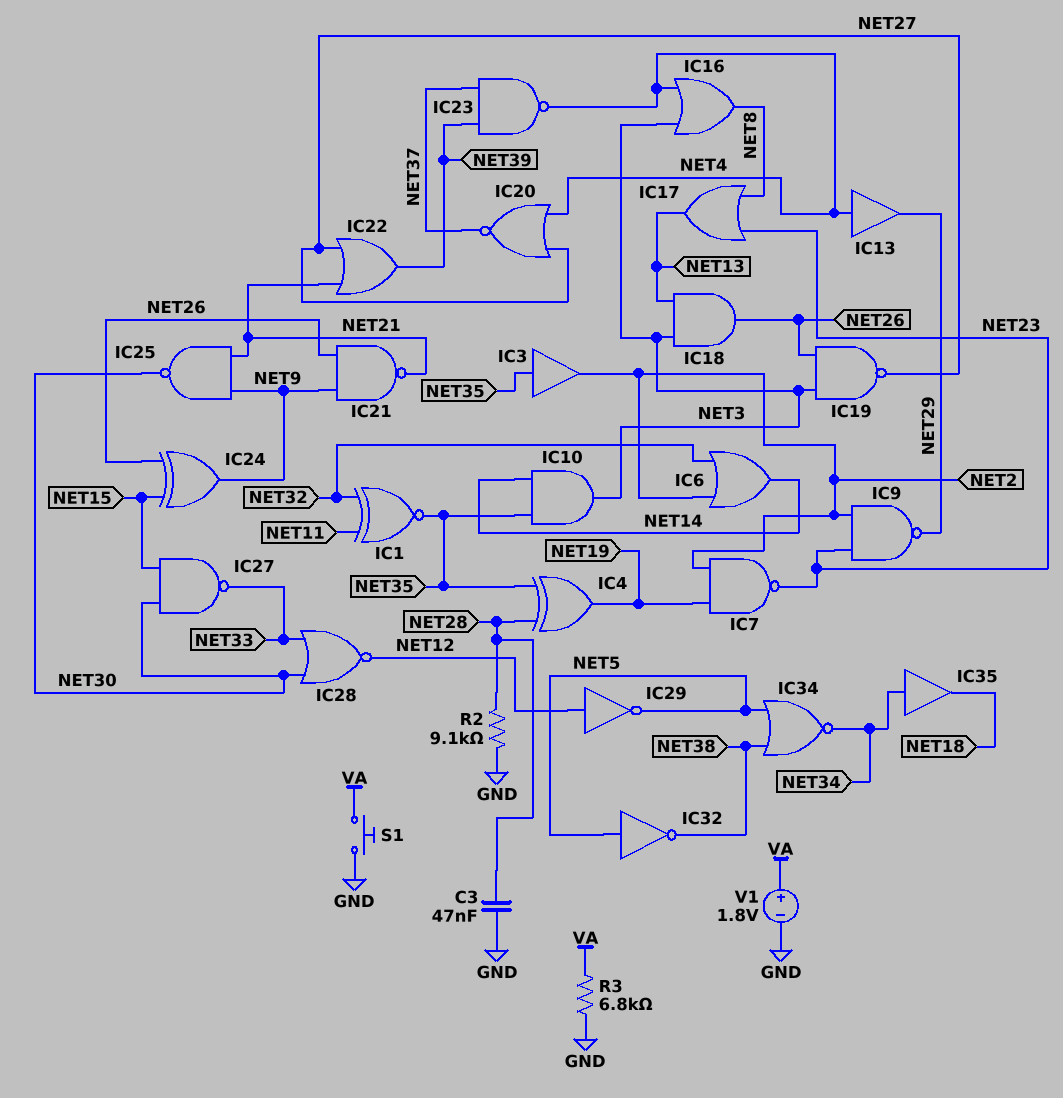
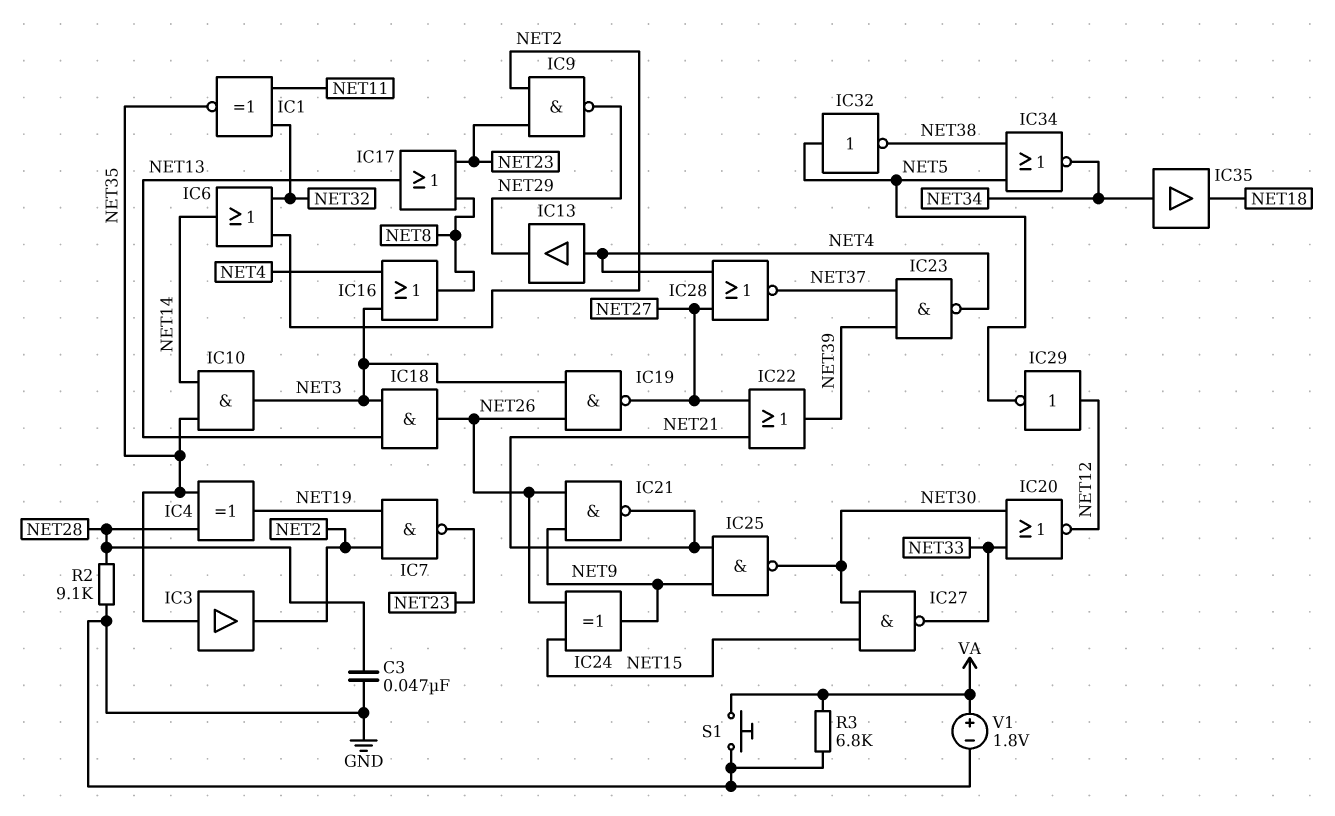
IC20: NOR (in NET4, in NET27, out NET37) -> NOR (in NET30, in NET33, out NET12)
IC28: NOR (in NET30, in NET33, out NET12) -> NOR (in NET4, in NET27, out NET37)

